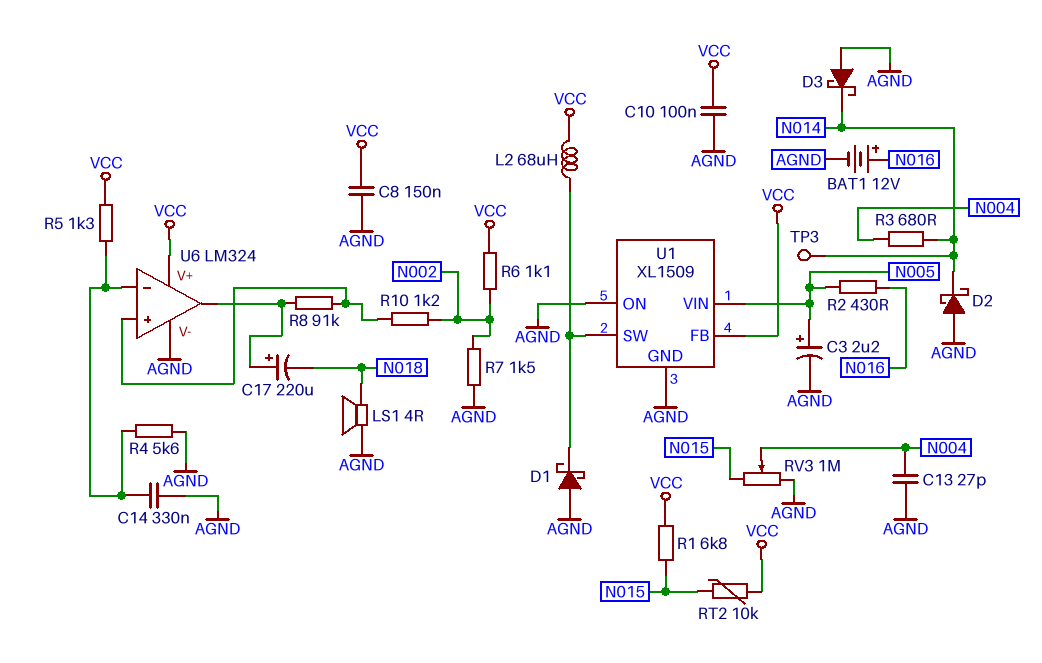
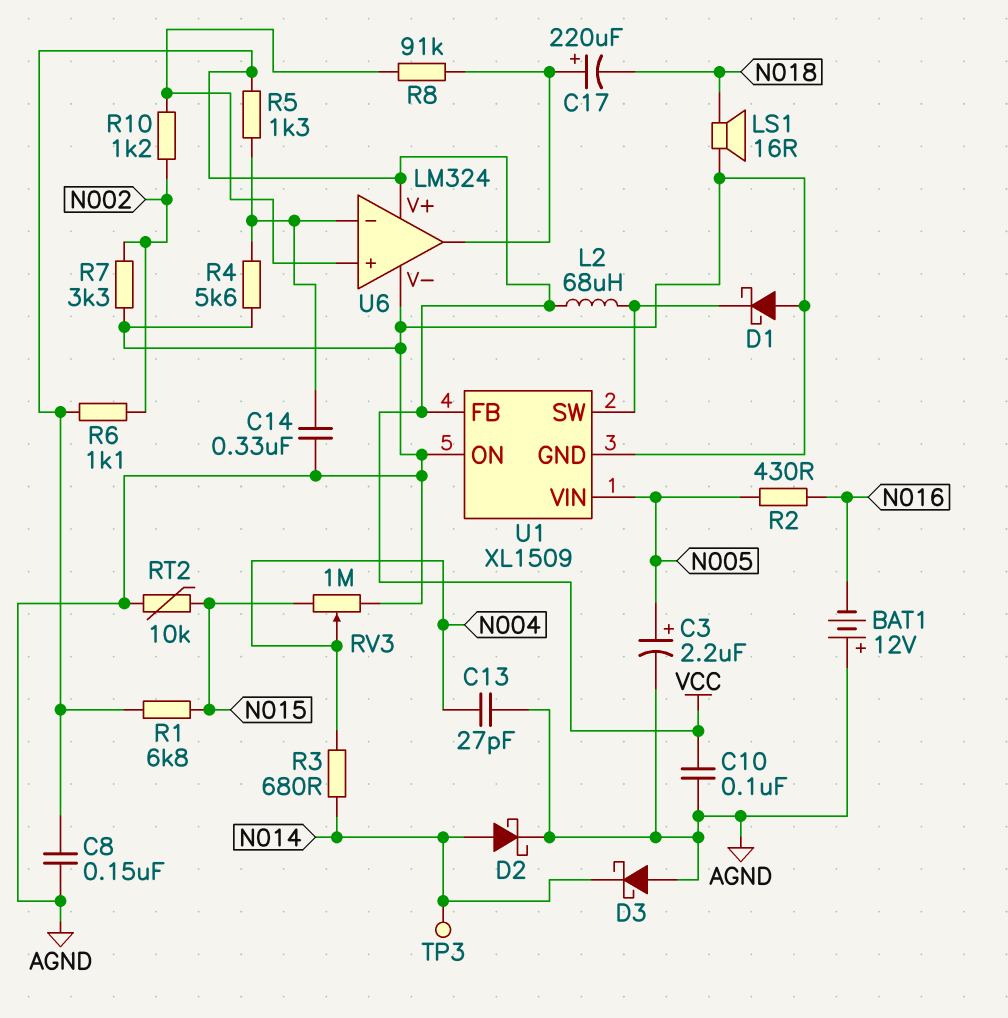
BAT1: 12V (plus N016, minus AGND) -> 12V (plus AGND, minus N016)
D2: schottky (A AGND, K N014) -> schottky (A N014, K AGND)
LS1: speaker 4R (AGND, N018) -> speaker 16R (AGND, N018)
R7: 1.5k (AGND, N002) -> 3.3k (AGND, N002)
RT2: 10k (N015, VCC) -> 10k (AGND, N015)

